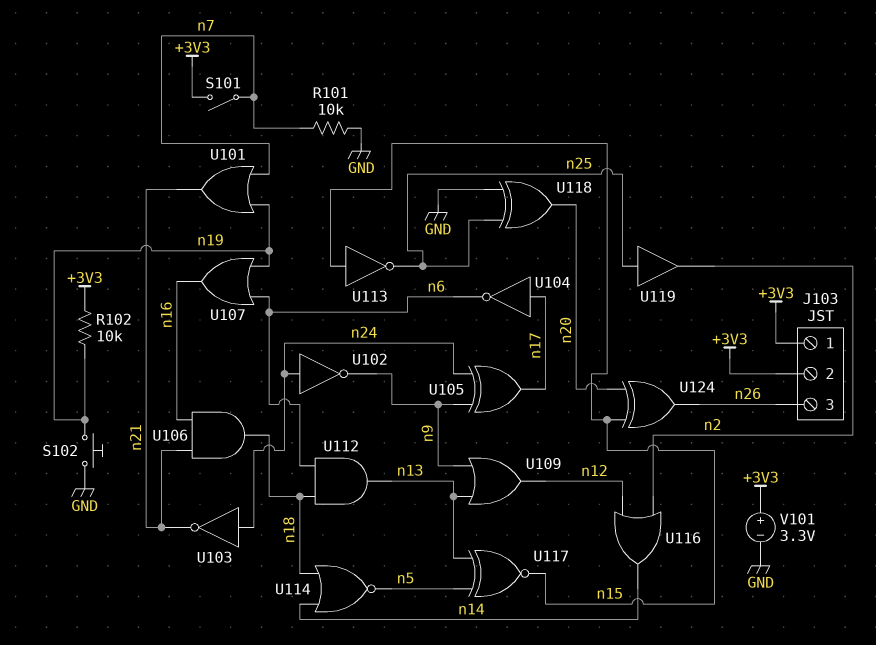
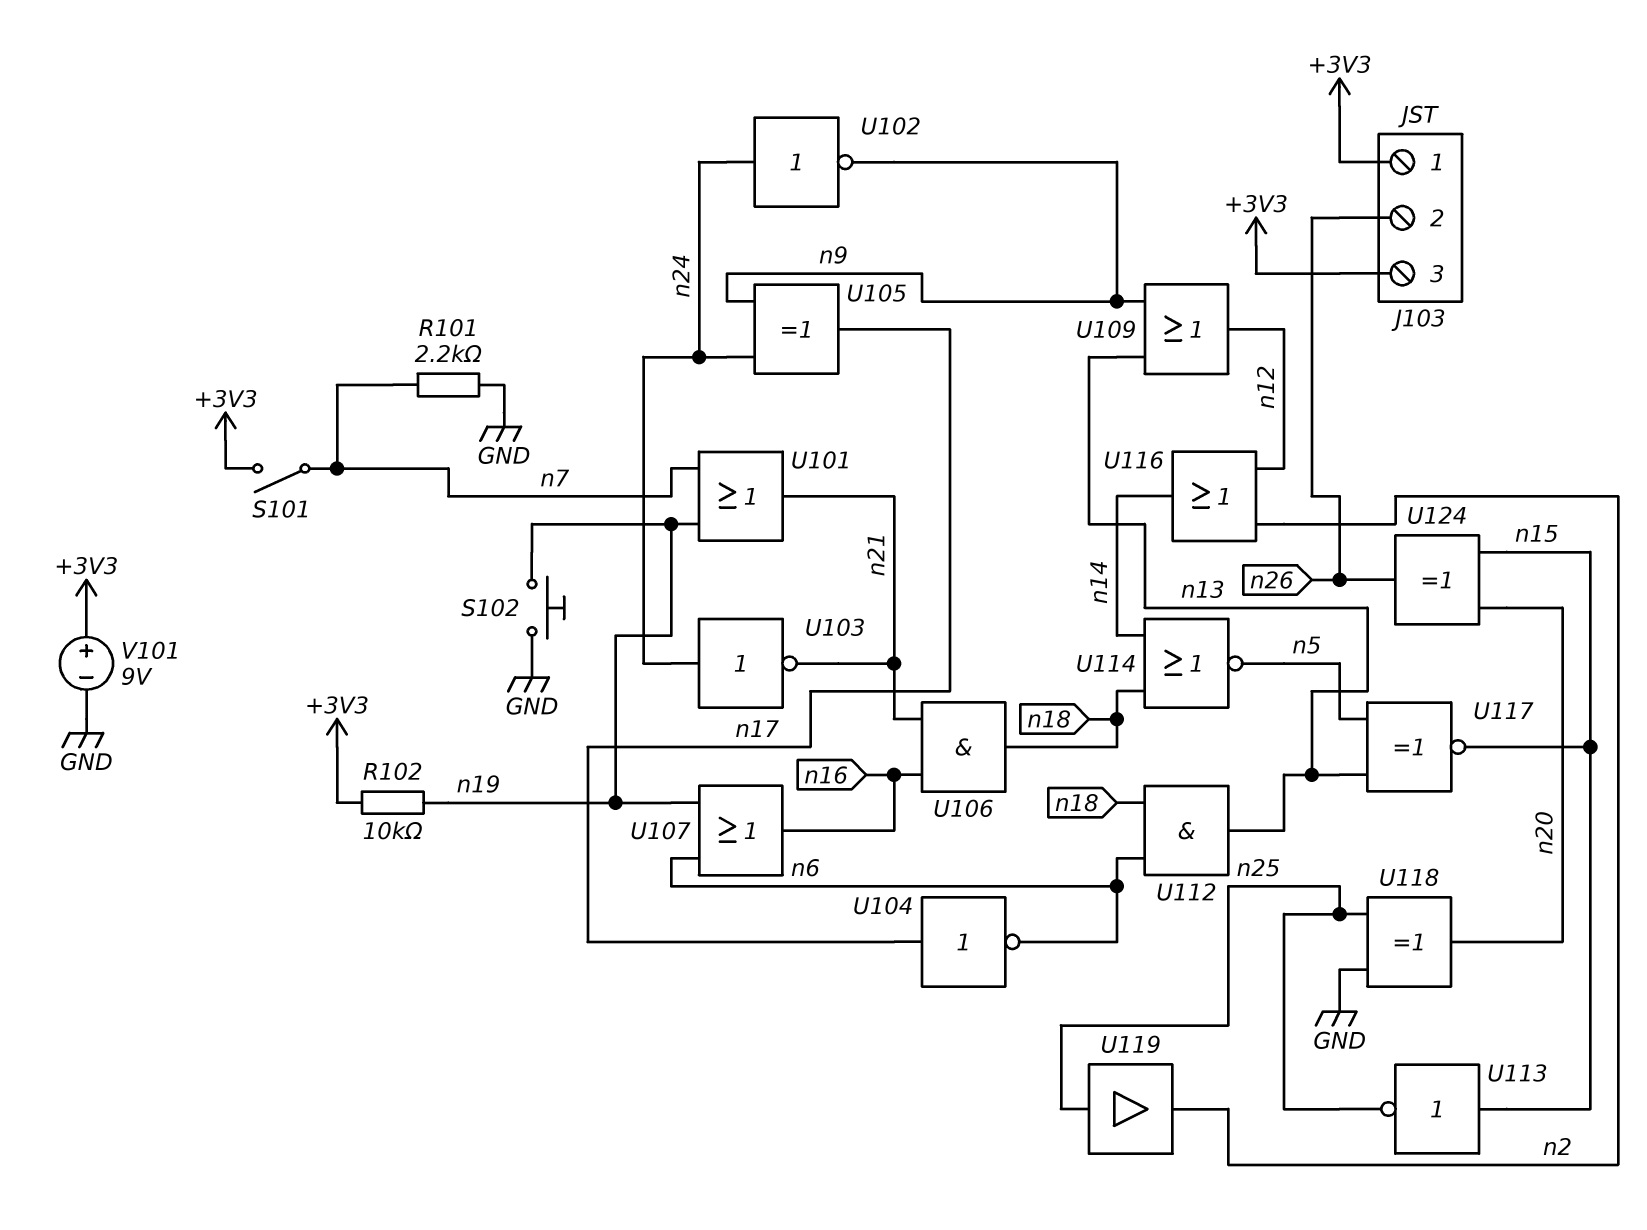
J103 pin 2: +3V3 -> n26
J103 pin 3: n26 -> +3V3
R101: 10k (GND, n7) -> 2.2k (GND, n7)
V101: 3.3V (plus +3V3, minus GND) -> 9V (plus +3V3, minus GND)

